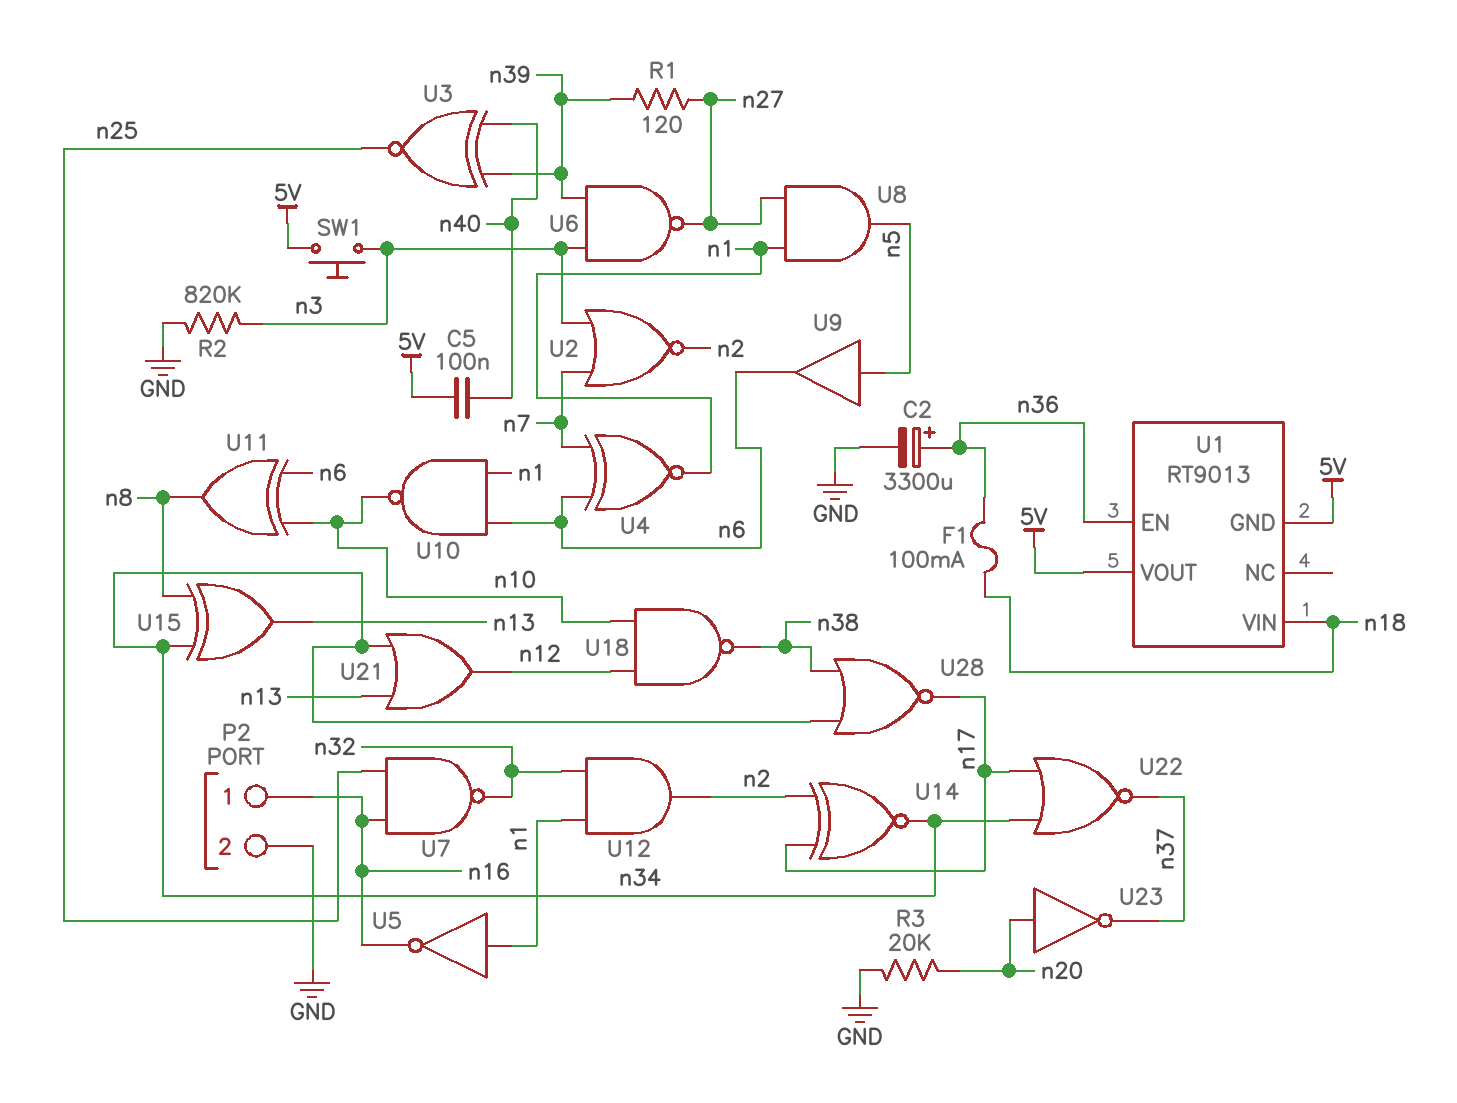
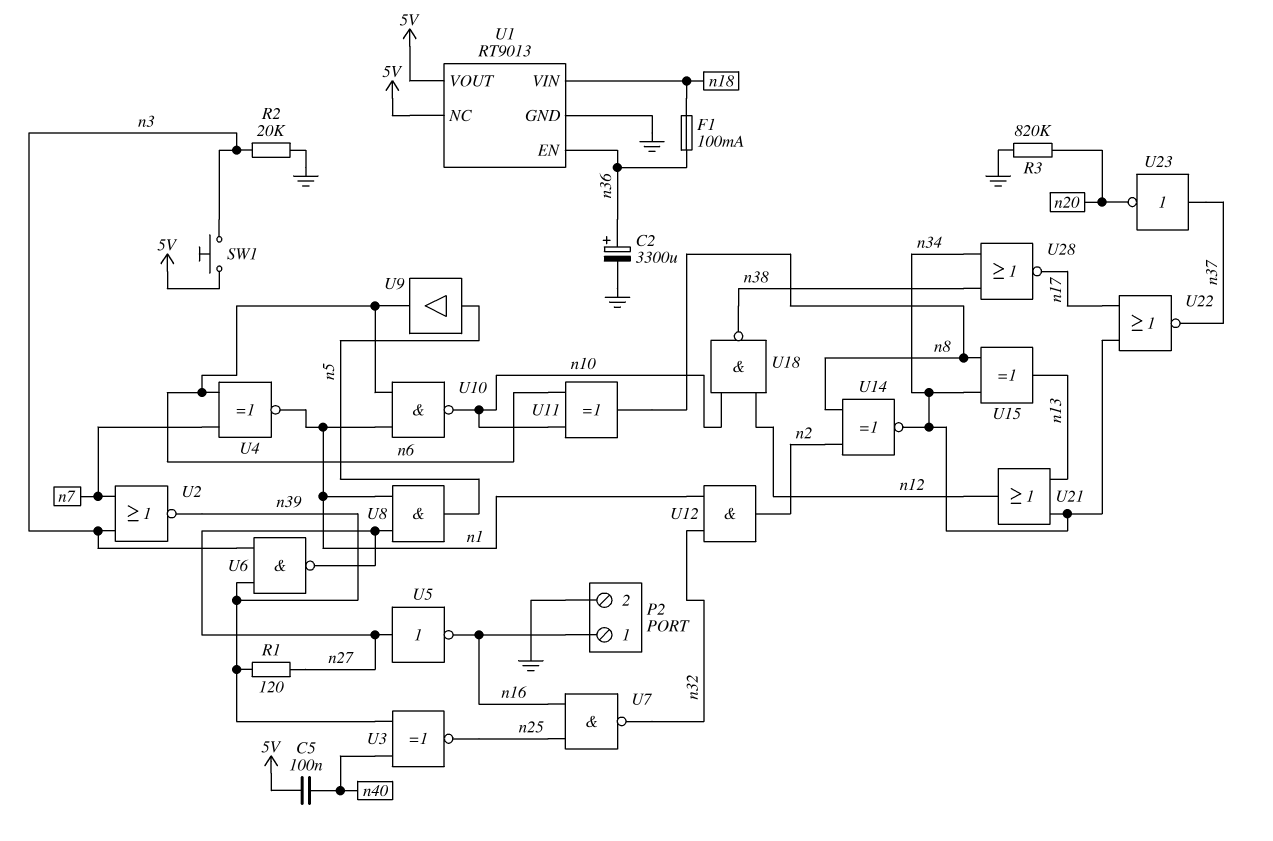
R2: 820k (GND, n3) -> 20k (GND, n3)
R3: 20k (GND, n20) -> 820k (GND, n20)
U1 pin GND: 5V -> GND
U1 pin NC: none -> 5V
U2: NOR (in n3, in n7, out n2) -> NOR (in n3, in n7, out n39)
U5: NOT (in n1, out n16) -> NOT (in n27, out n16)
U14: XNOR (in n2, in n17, out n34) -> XNOR (in n2, in n8, out n34)
U23: NOT (in n20, out n37) -> NOT (in n37, out n20)

